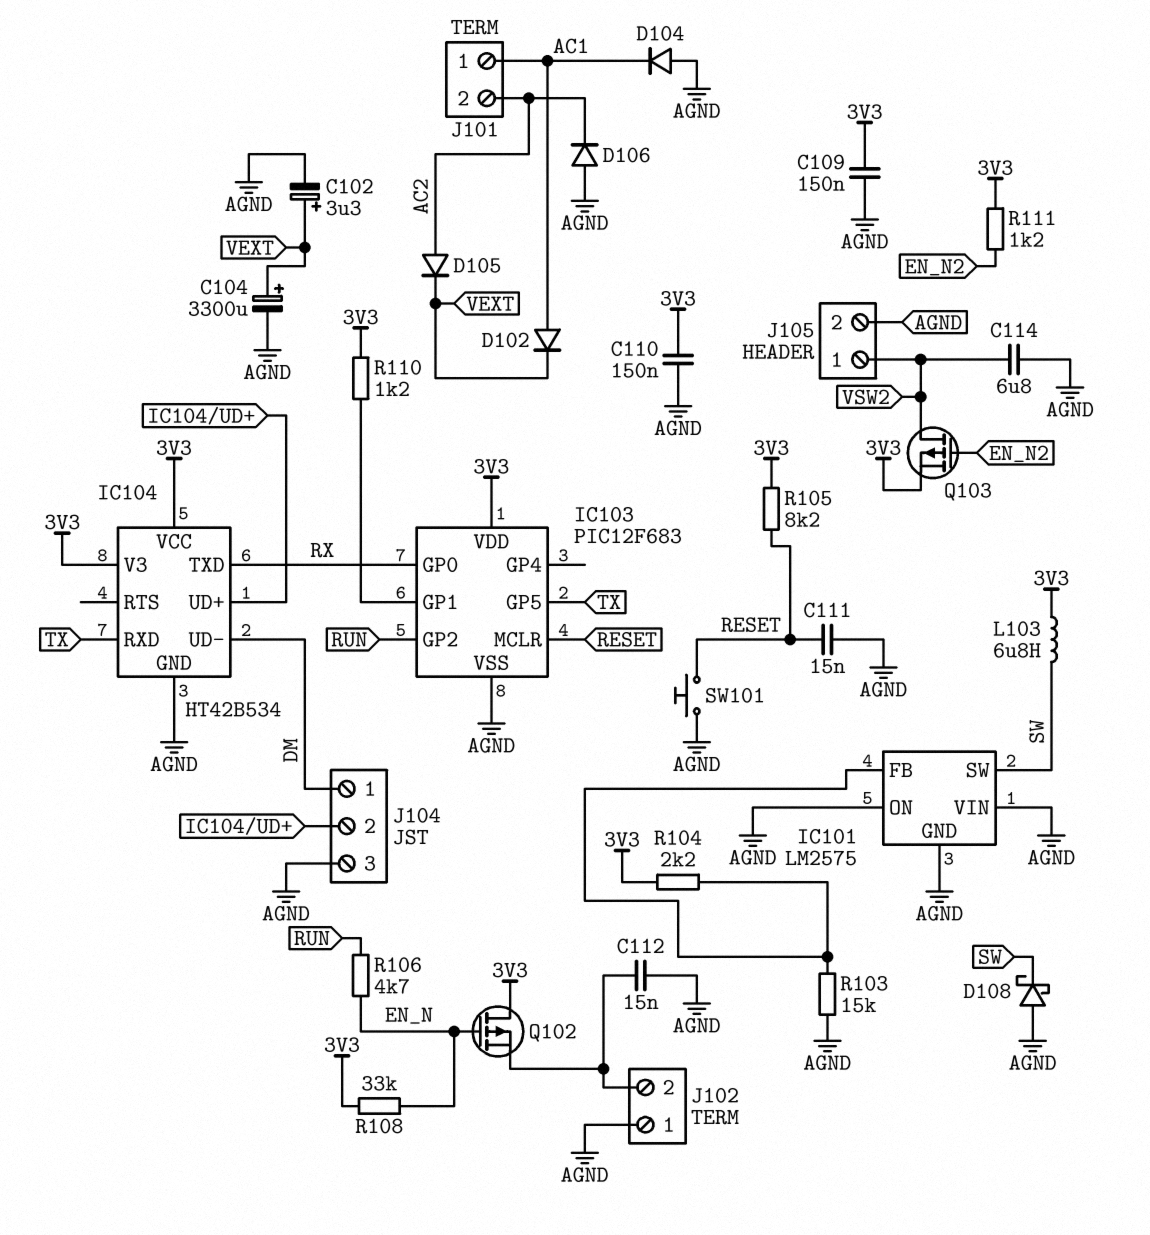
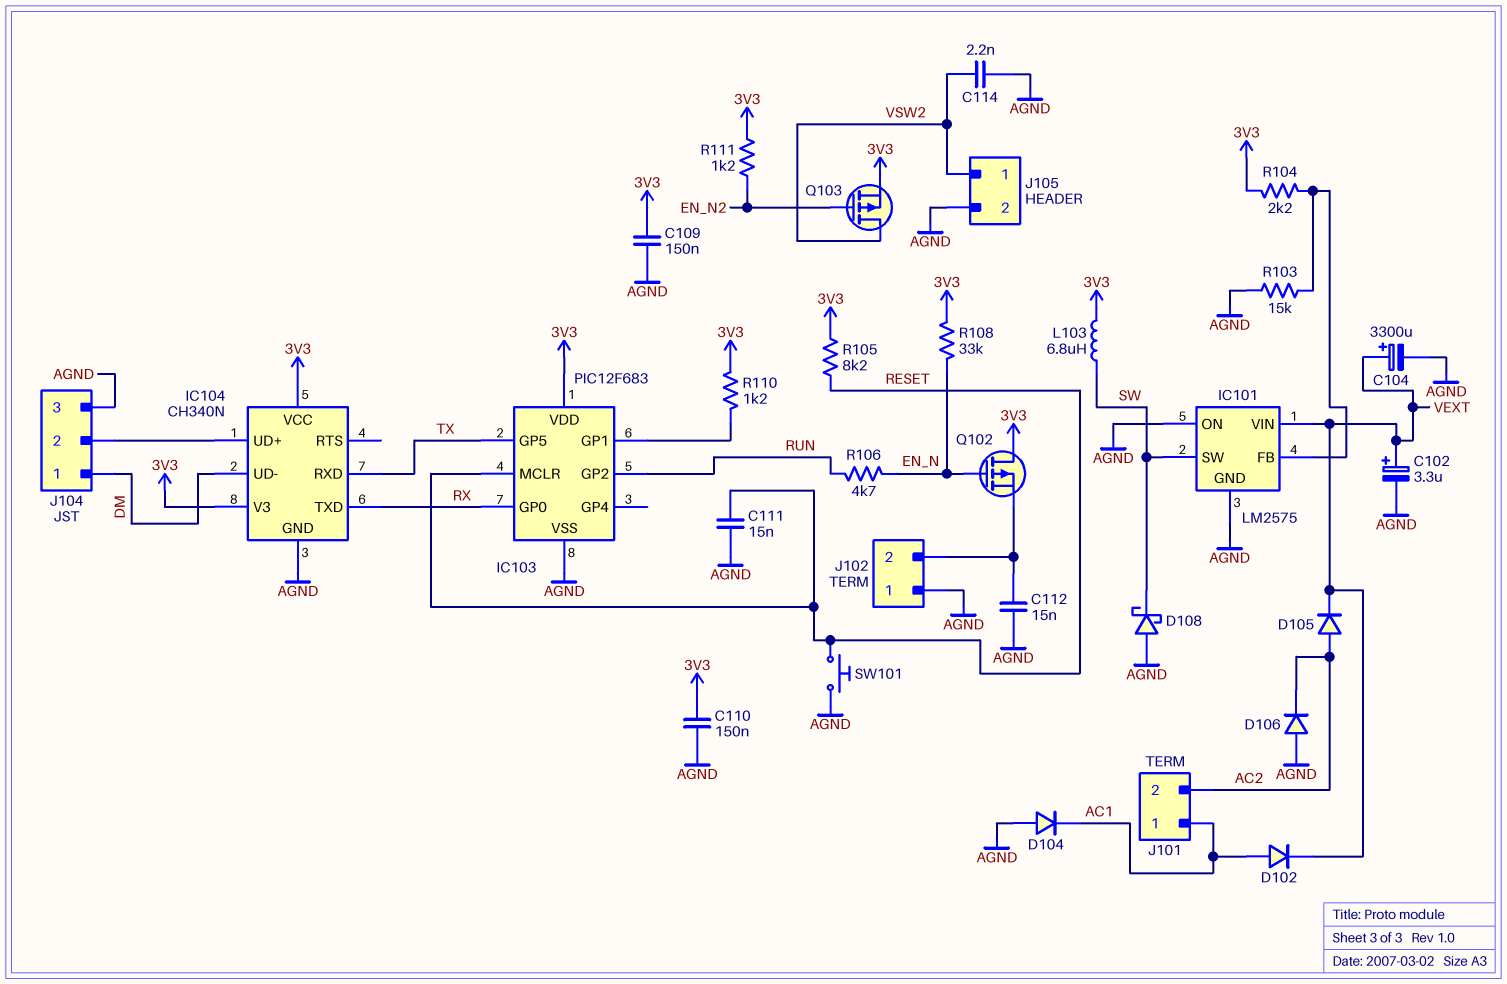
C114: 6.8uF (AGND, VSW2) -> 2.2nF (AGND, VSW2)
IC101 pin VIN: AGND -> VEXT
IC104: HT42B534 -> CH340N

